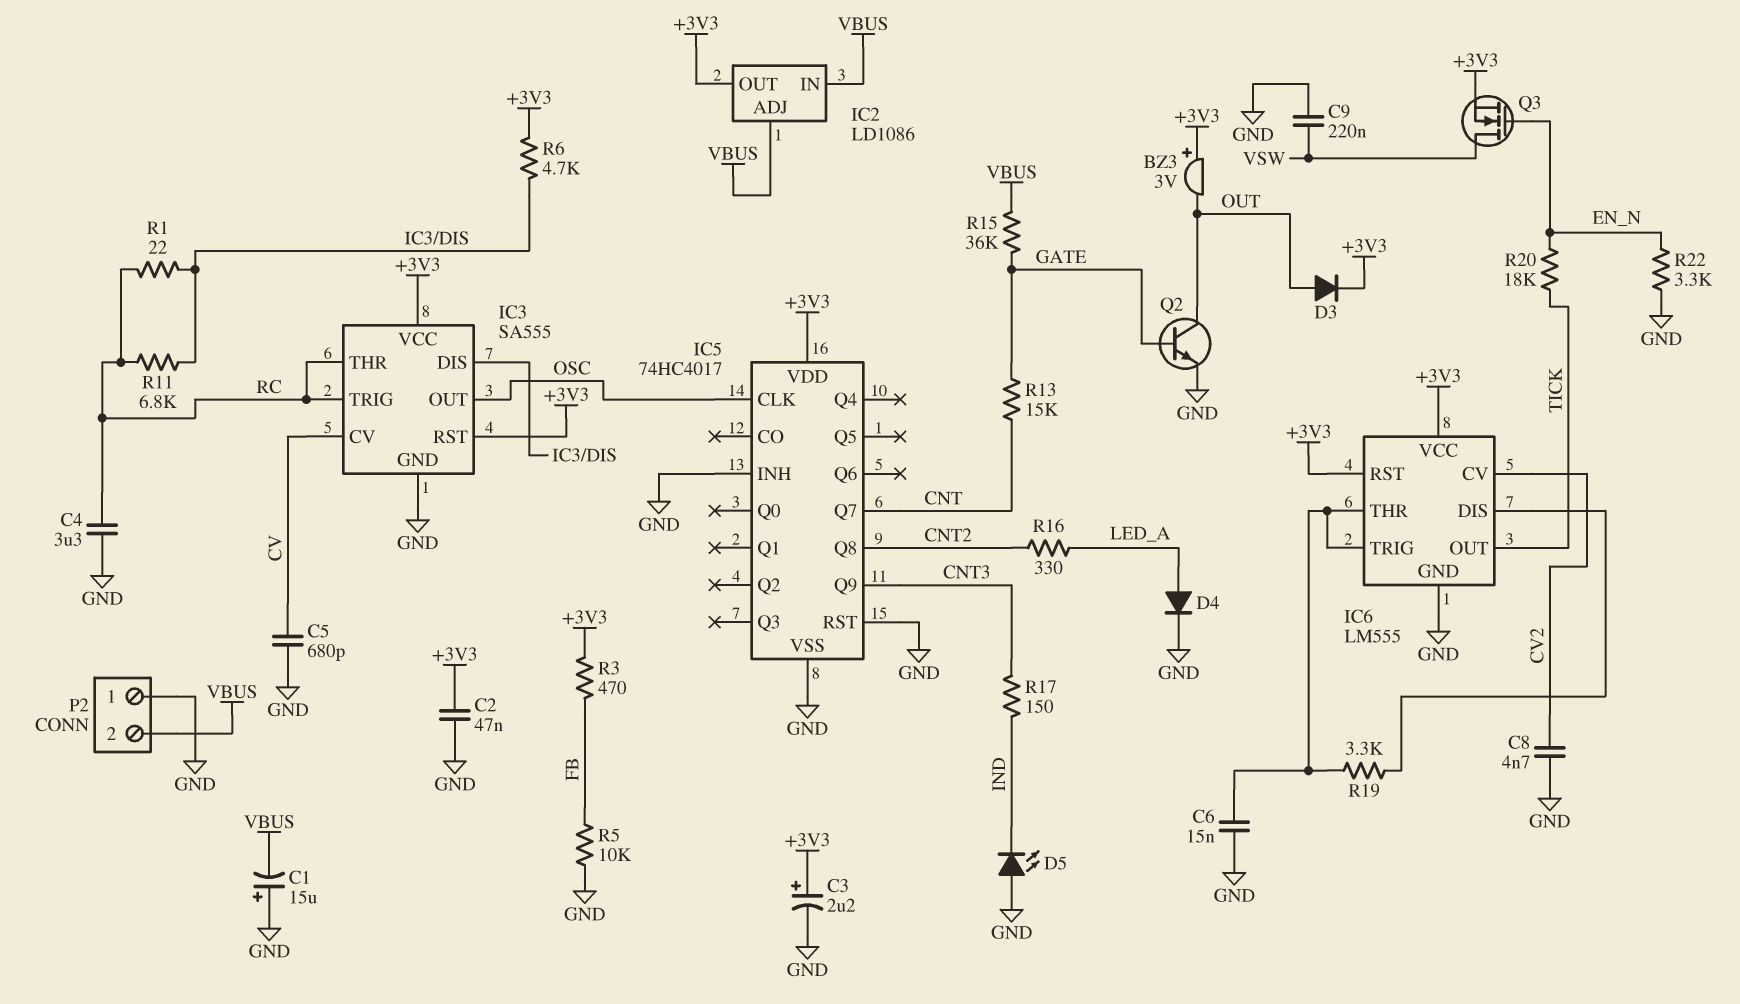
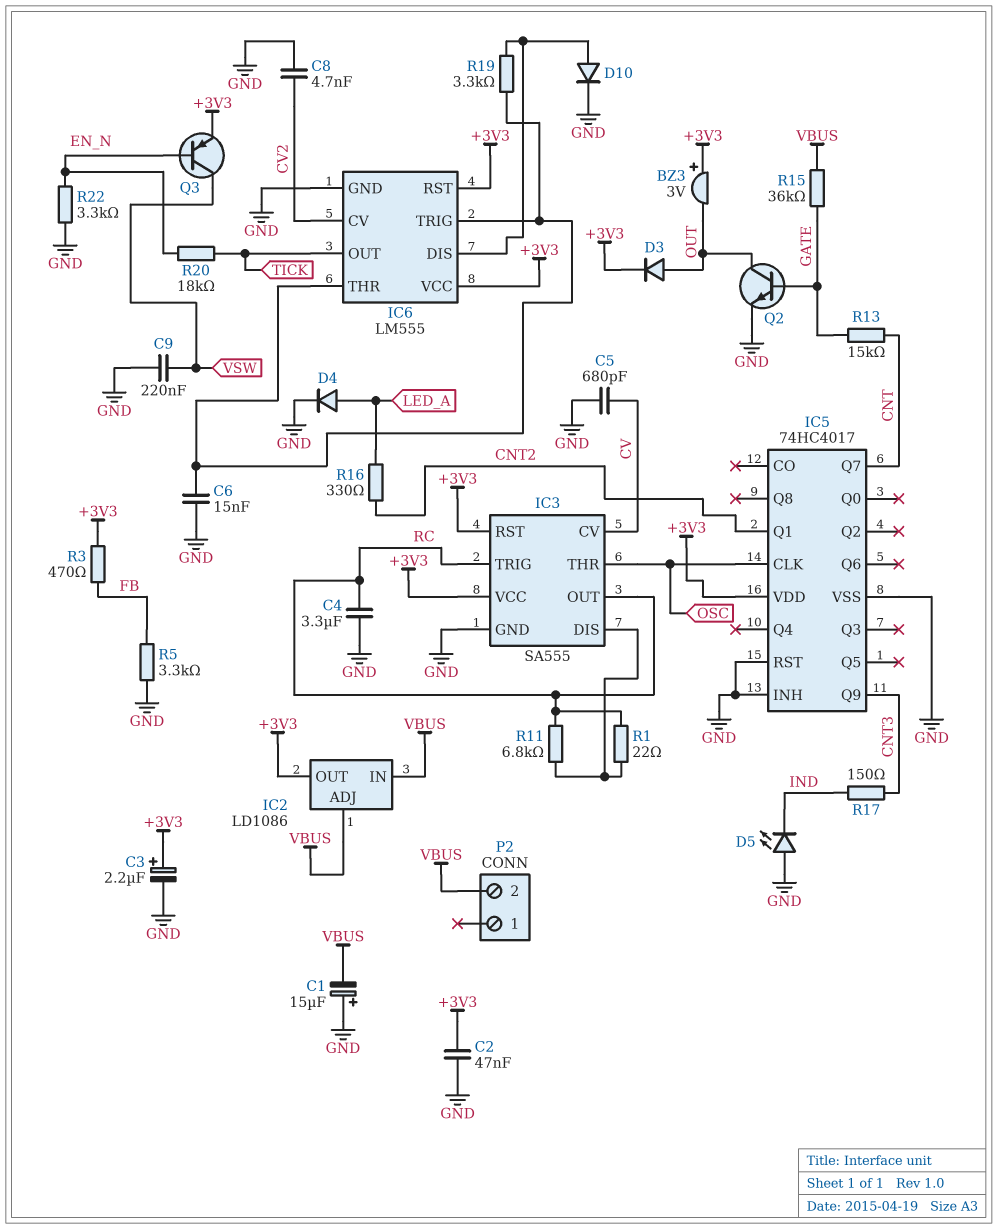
D10: none -> diode (A IC6/DIS, K GND)
IC3 pin OUT: OSC -> RC
IC3 pin THR: RC -> OSC
IC5 pin Q1: none -> CNT2
IC5 pin Q8: CNT2 -> none
P2 pin 1: GND -> none
Q3: NMOS (G EN_N, D VSW, S +3V3) -> PNP (B EN_N, C VSW, E +3V3)
R5: 10k (FB, GND) -> 3.3k (FB, GND)
R6: 4.7k (+3V3, IC3/DIS) -> none

